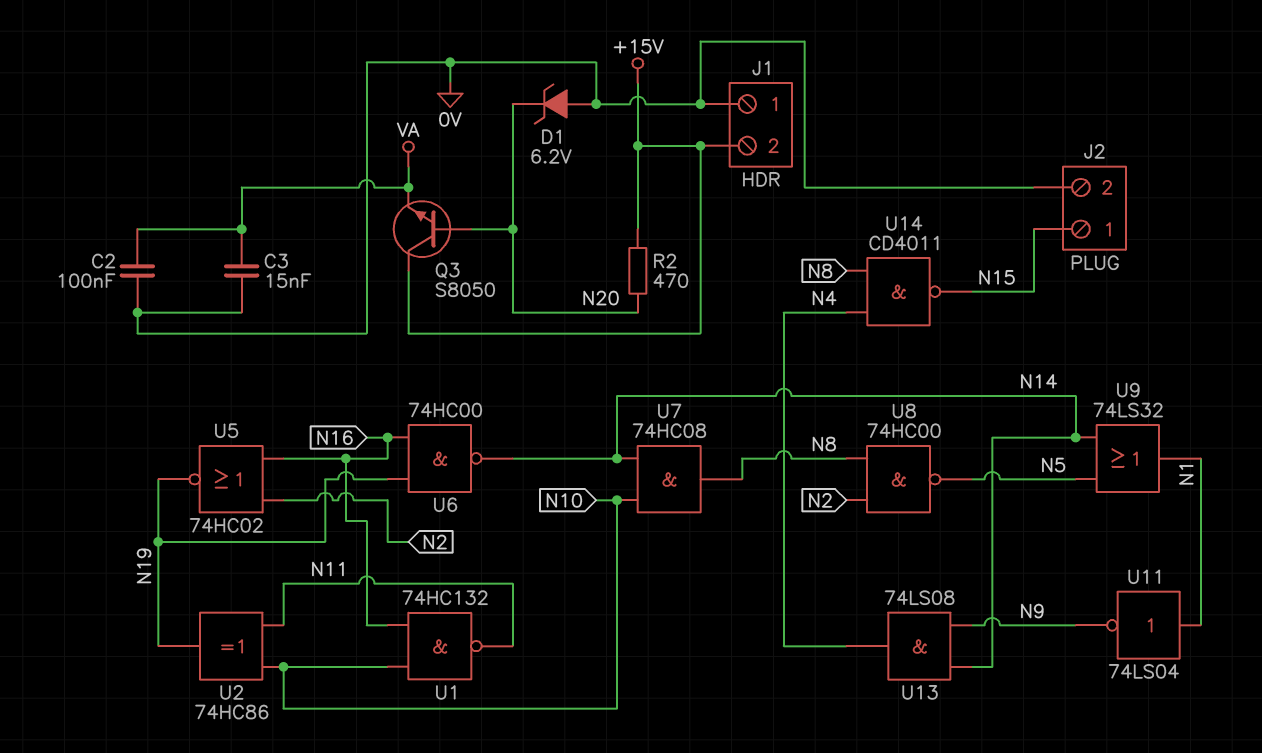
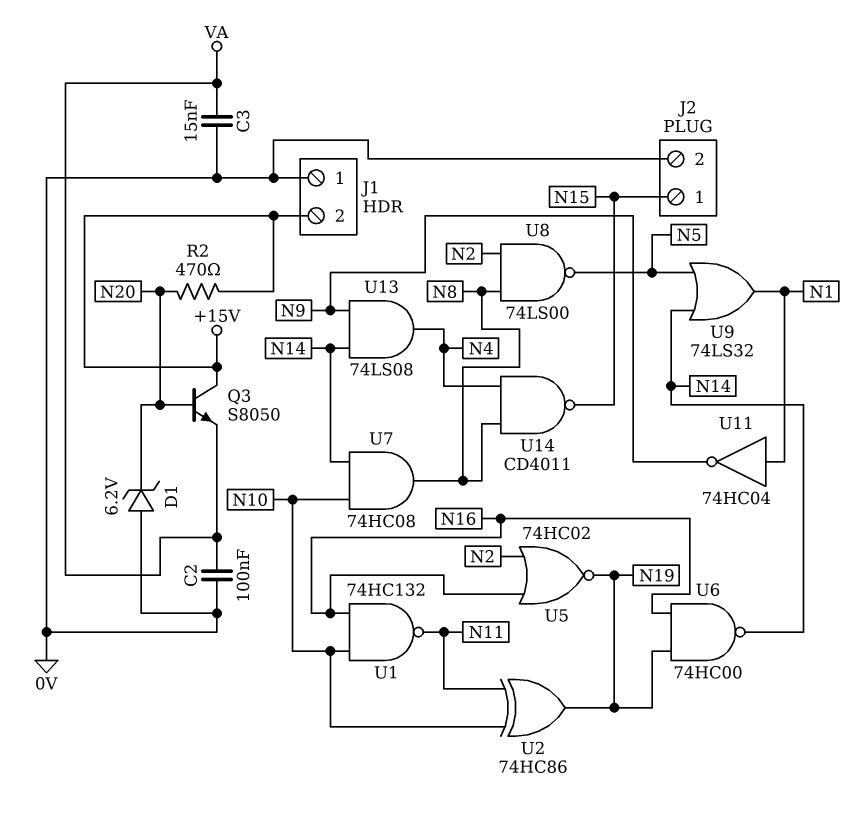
U8: NAND 74HC00 (in N2, in N8, out N5) -> NAND 74LS00 (in N2, in N8, out N5)
U11: NOT 74LS04 (in N1, out N9) -> NOT 74HC04 (in N1, out N9)

